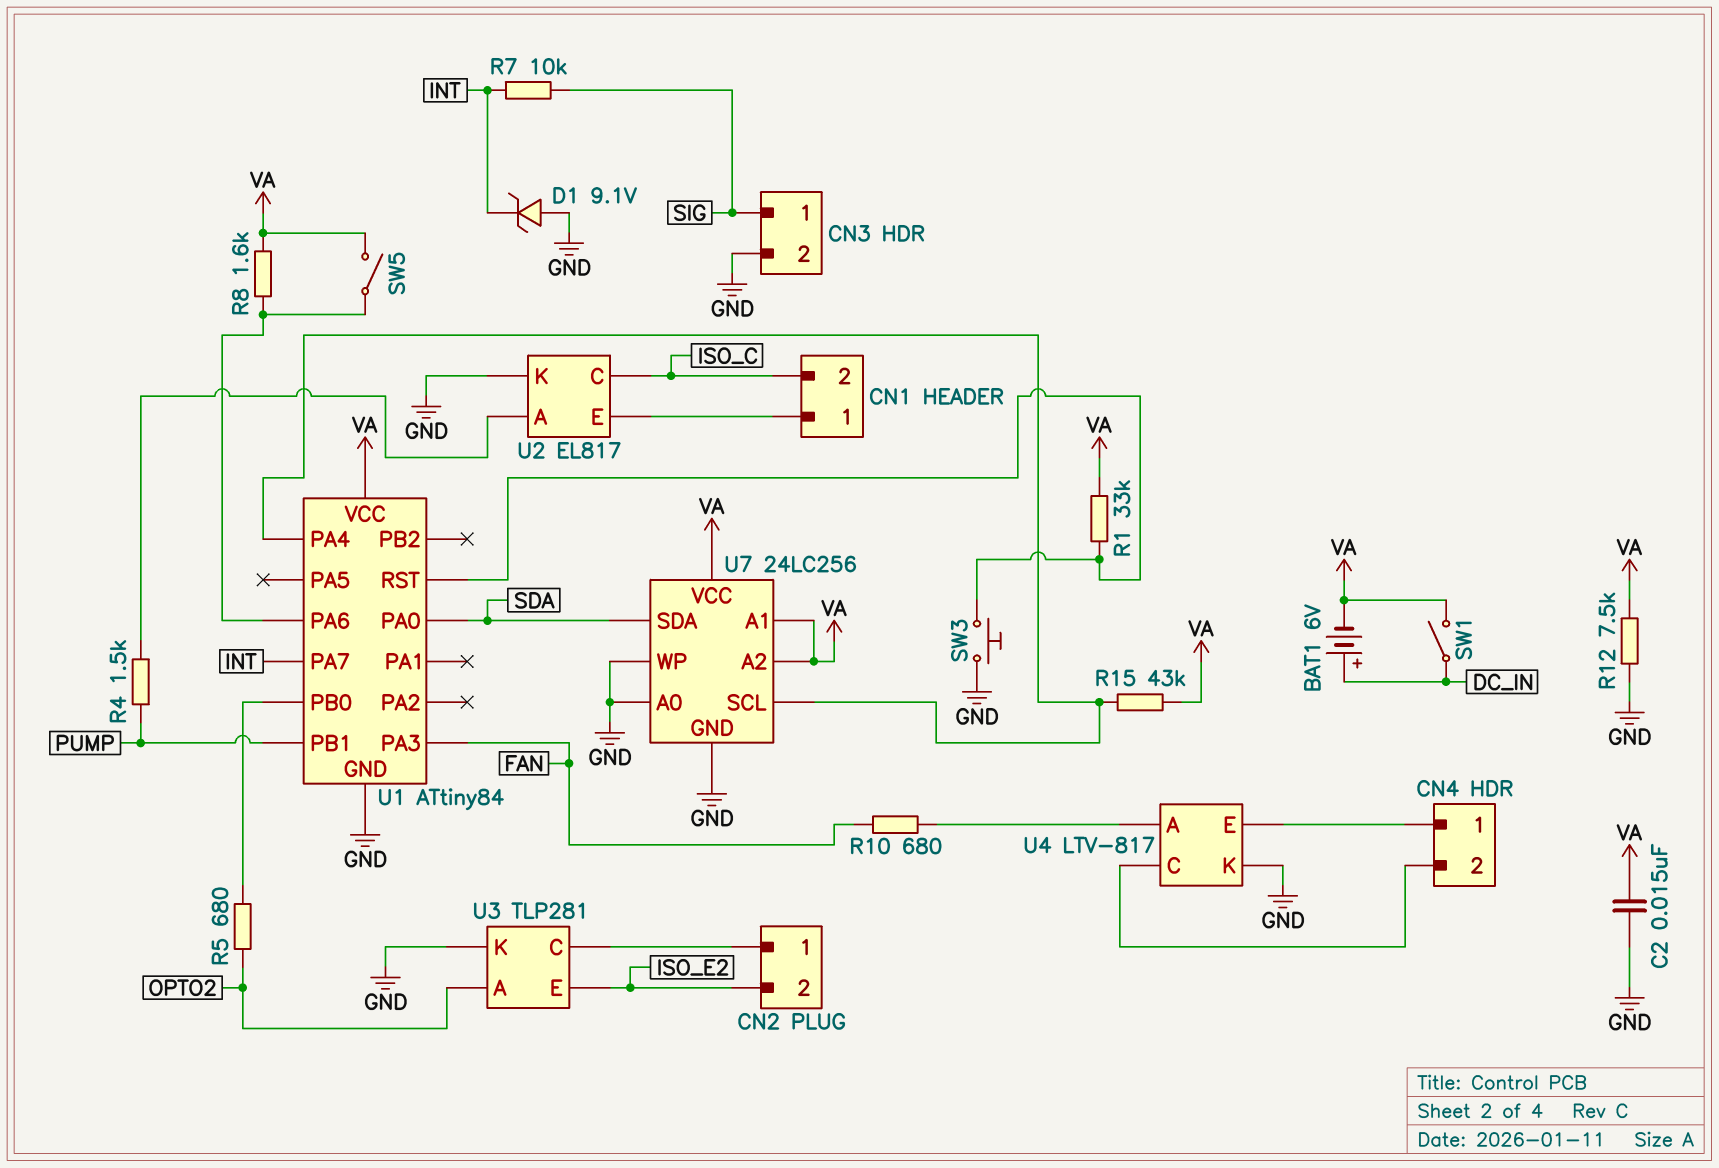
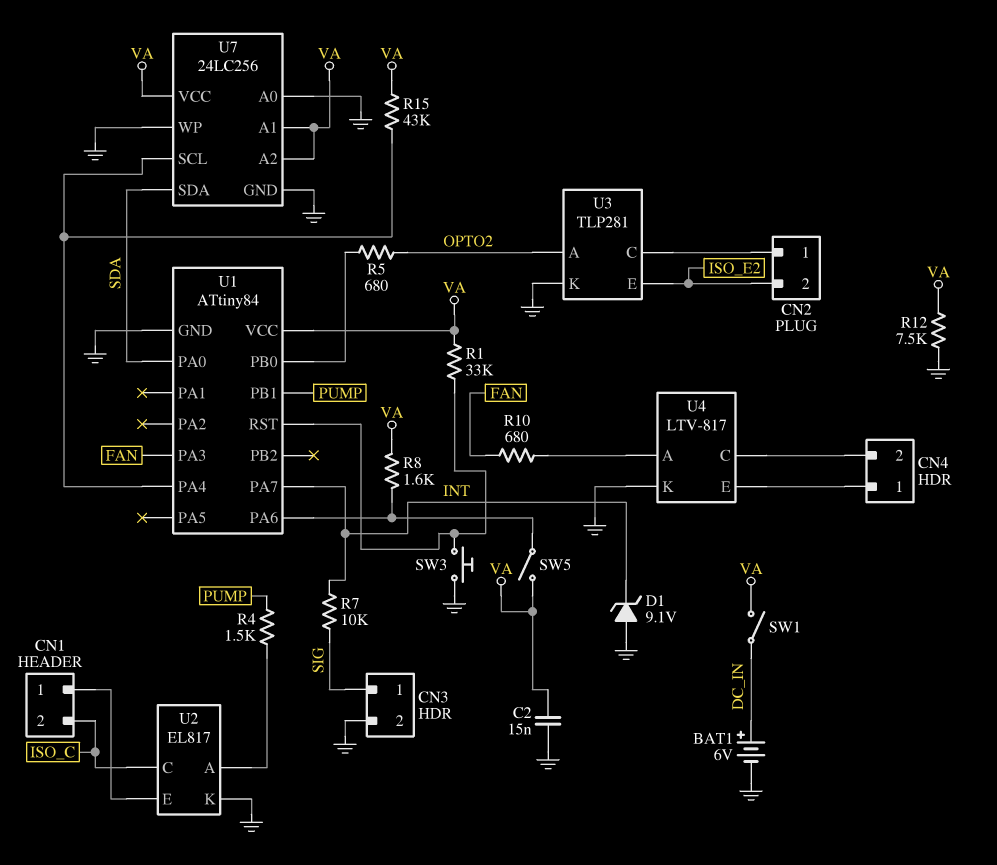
BAT1: 6V (plus DC_IN, minus VA) -> 6V (plus DC_IN, minus GND)

